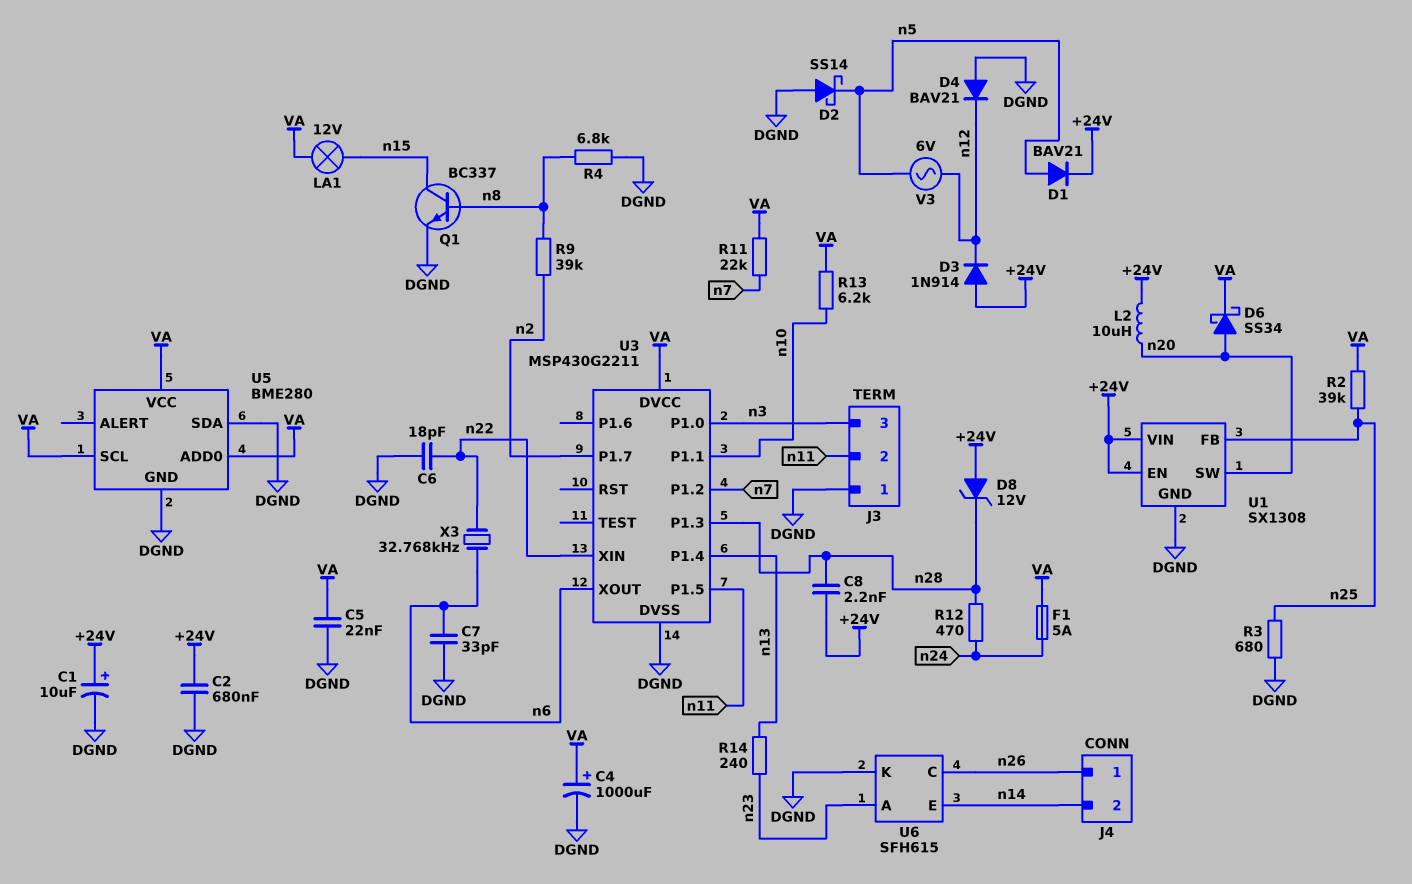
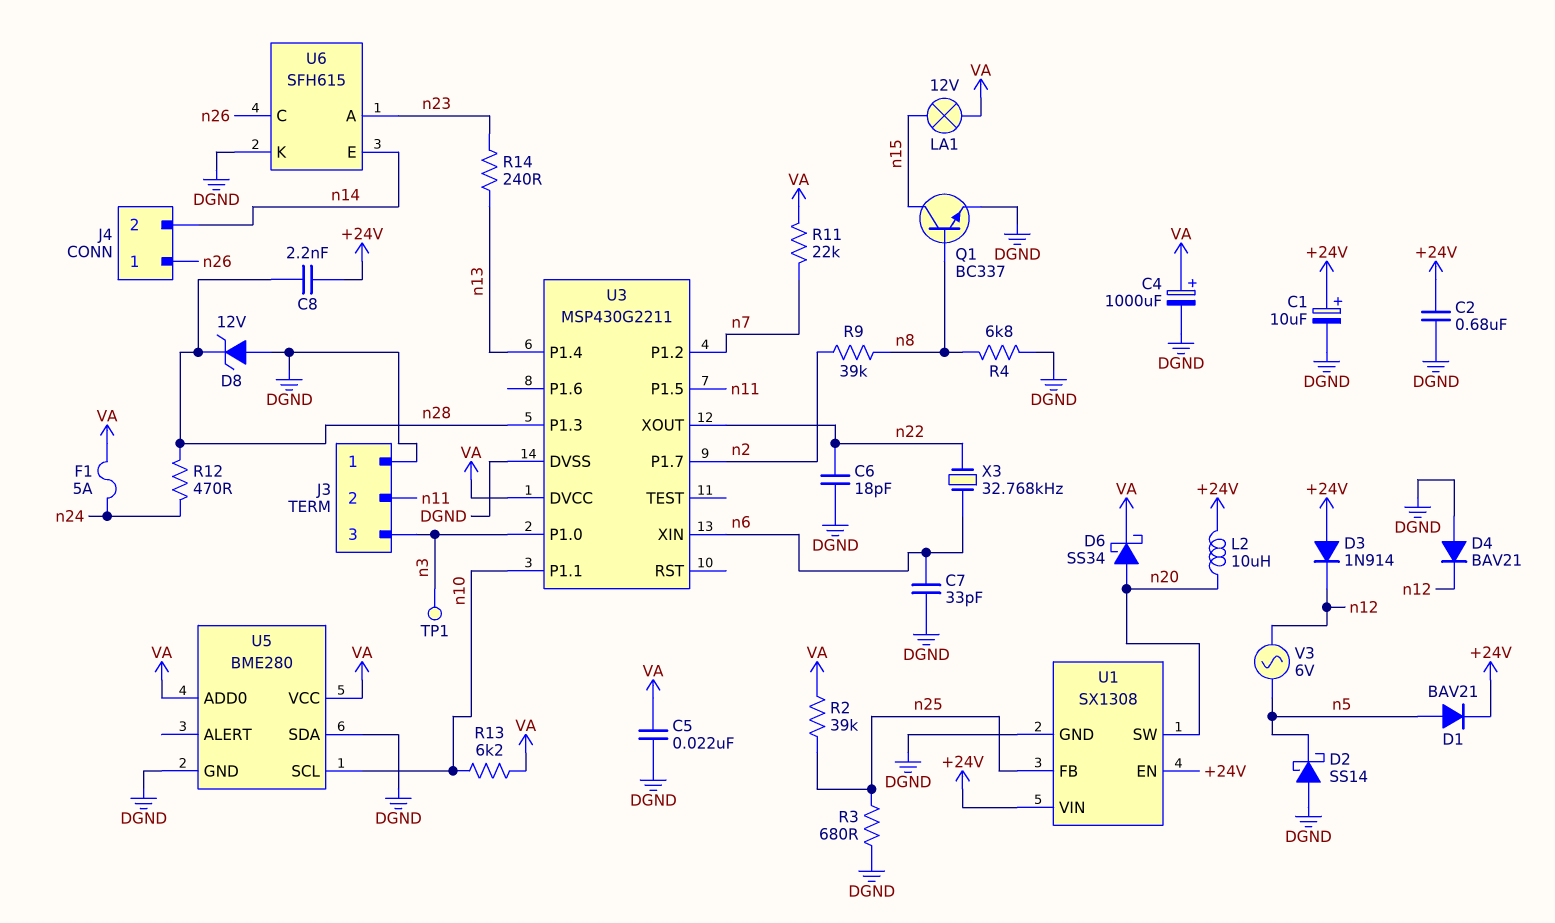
D8: zener 12V (A +24V, K n28) -> zener 12V (A DGND, K n28)
TP1: none -> test point (n3)
U3 pin XIN: n22 -> n6
U3 pin XOUT: n6 -> n22
U5 pin SCL: VA -> n10

